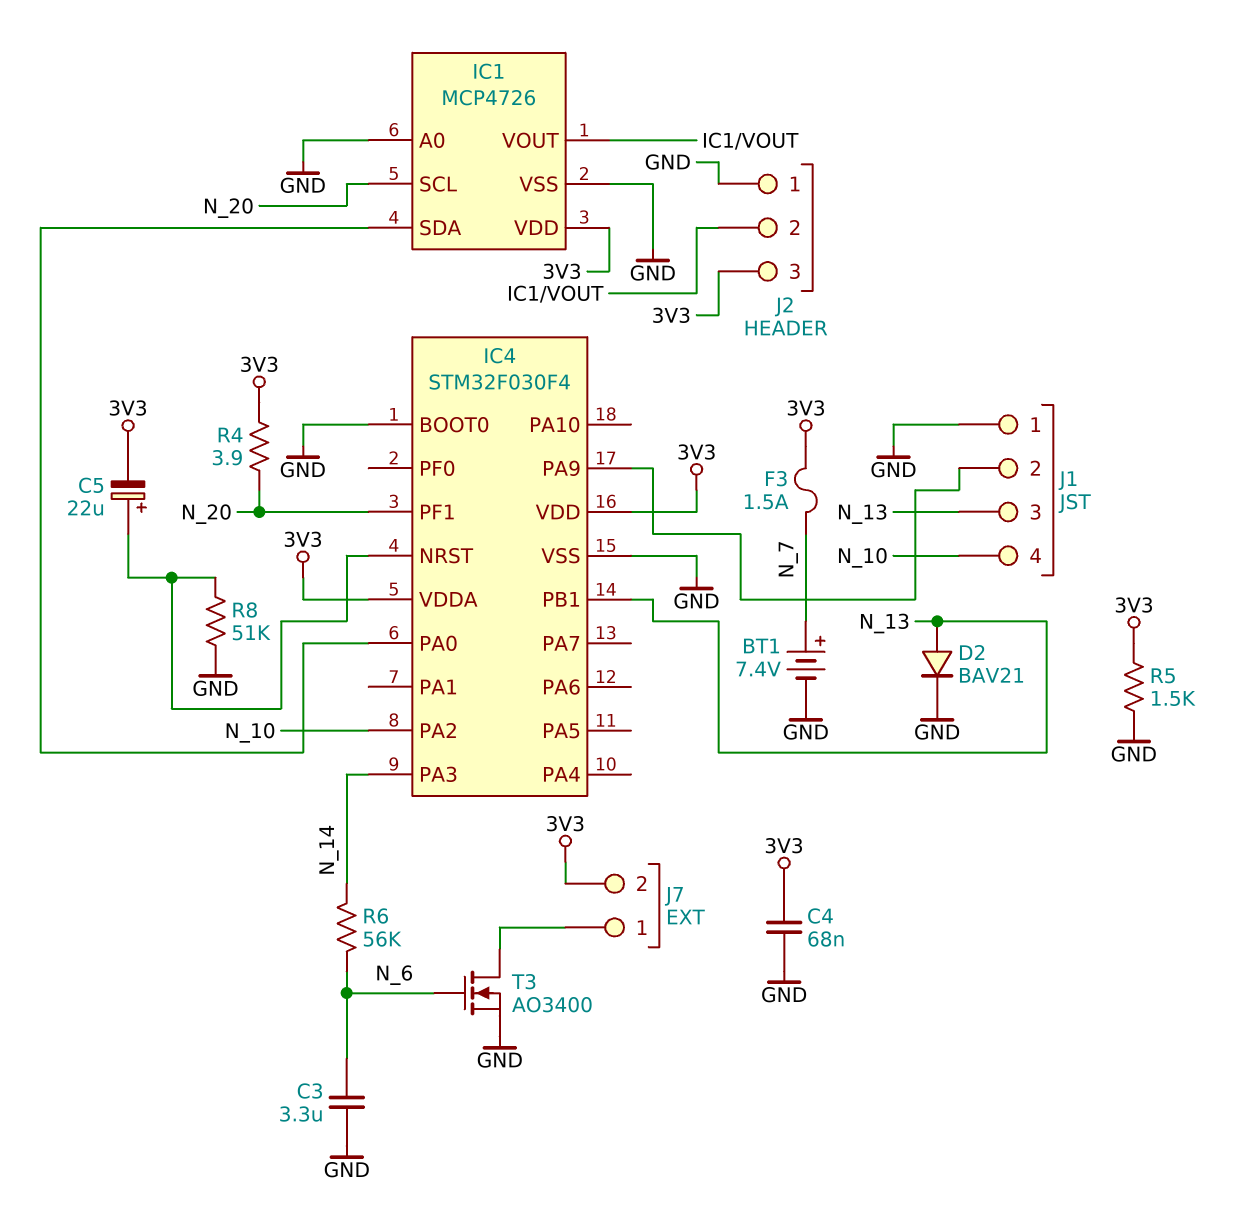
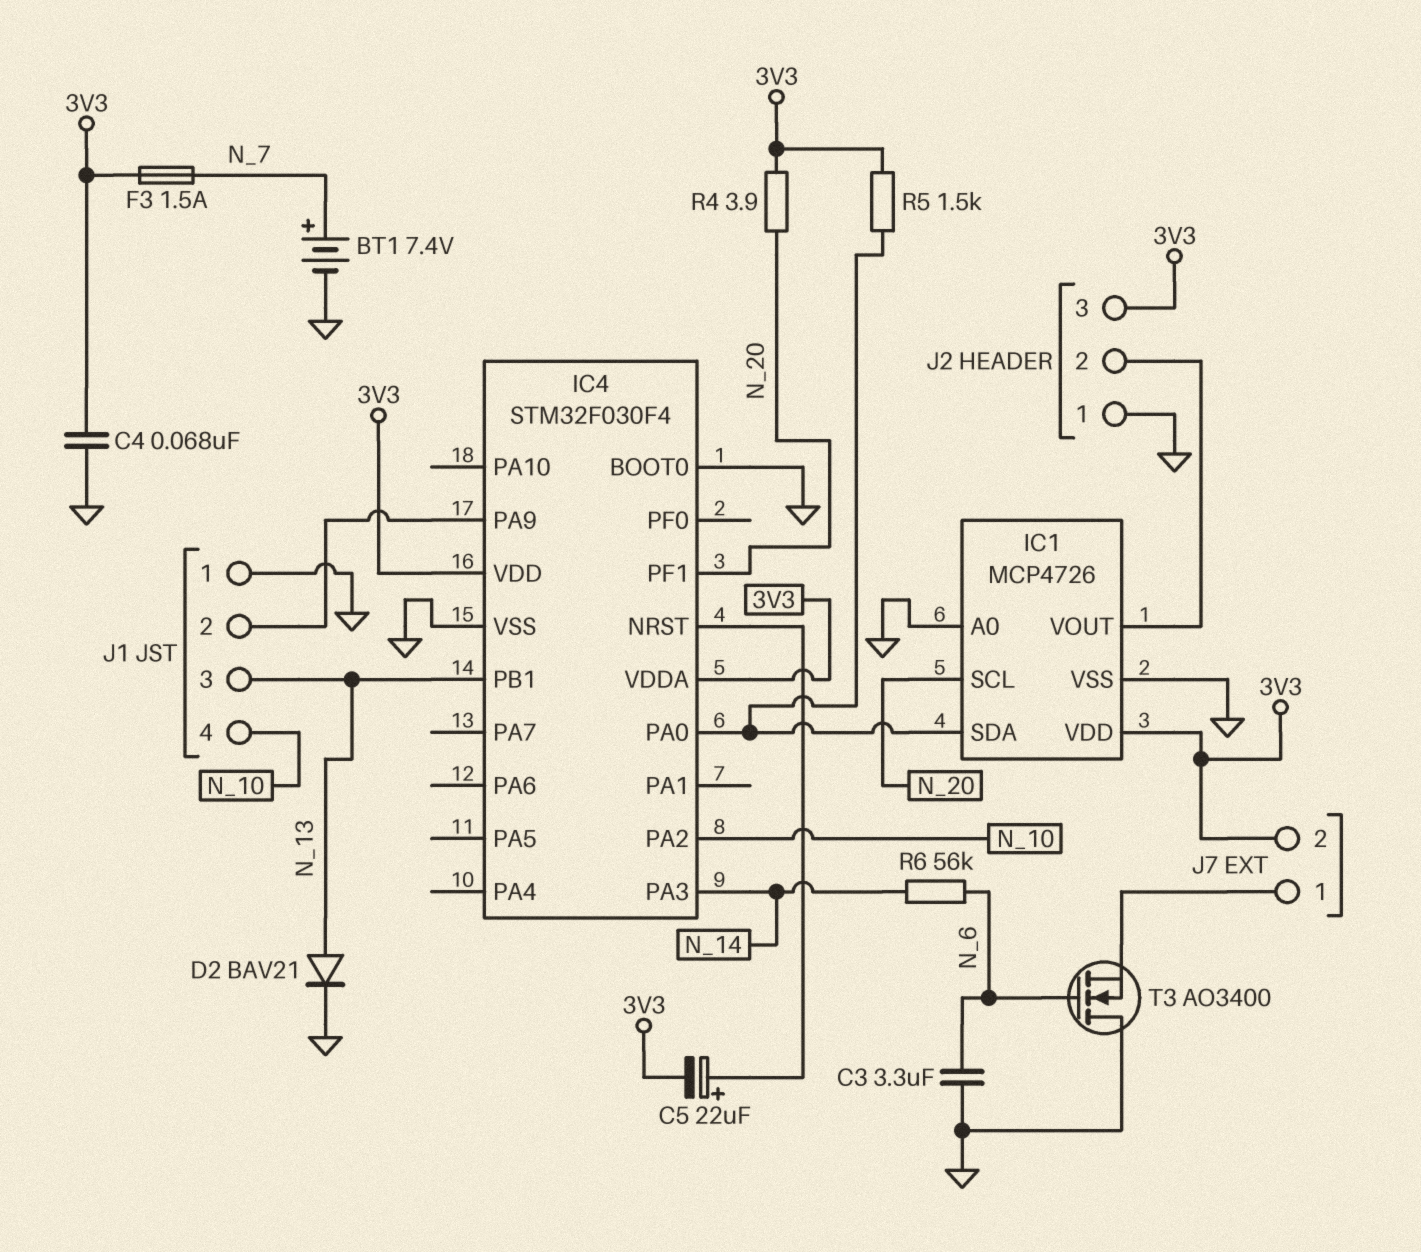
R5: 1.5k (3V3, GND) -> 1.5k (3V3, IC1/SDA)
R8: 51k (GND, IC4/NRST) -> none
T3: NMOS AO3400 (G N_6, D J7/1, S GND) -> NMOS AO3400 (G N_6, D GND, S J7/1)

